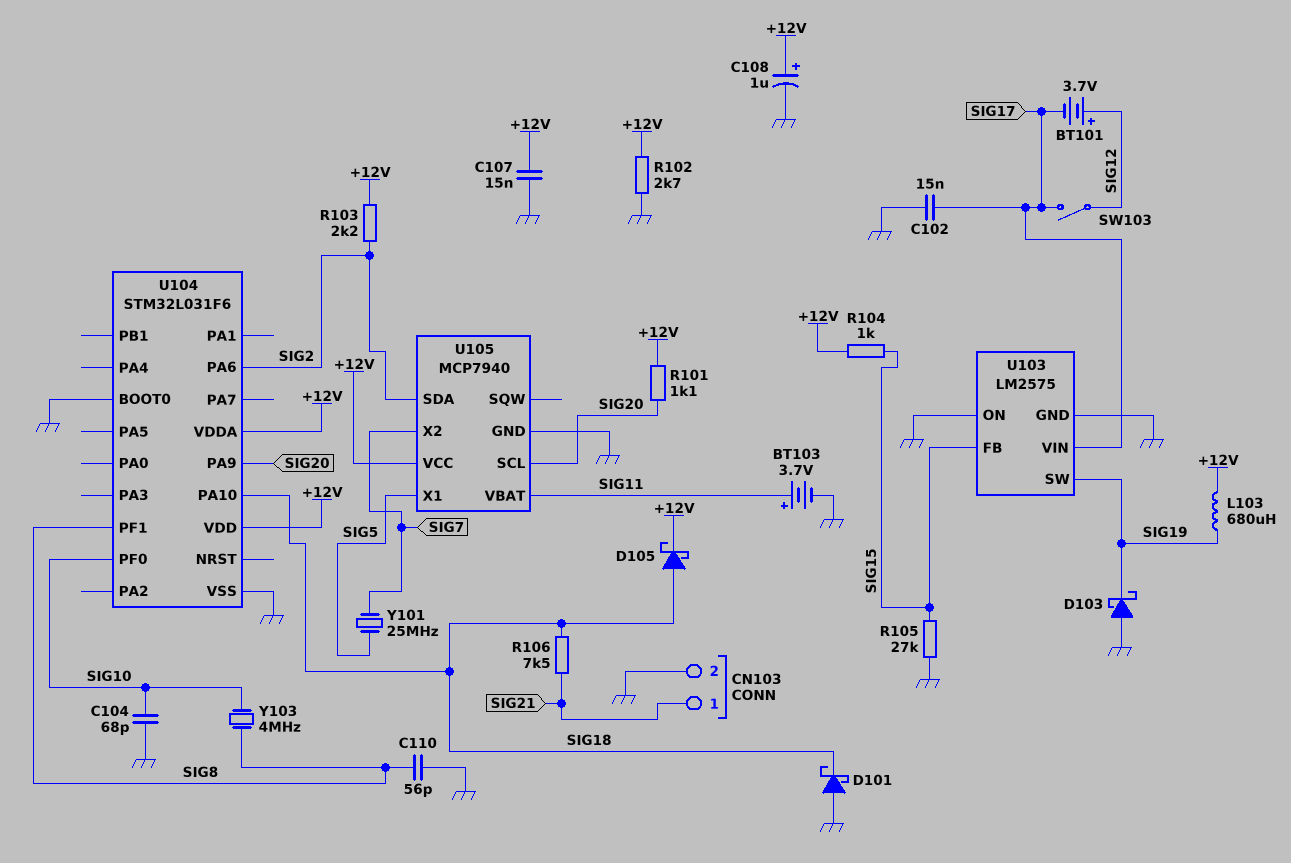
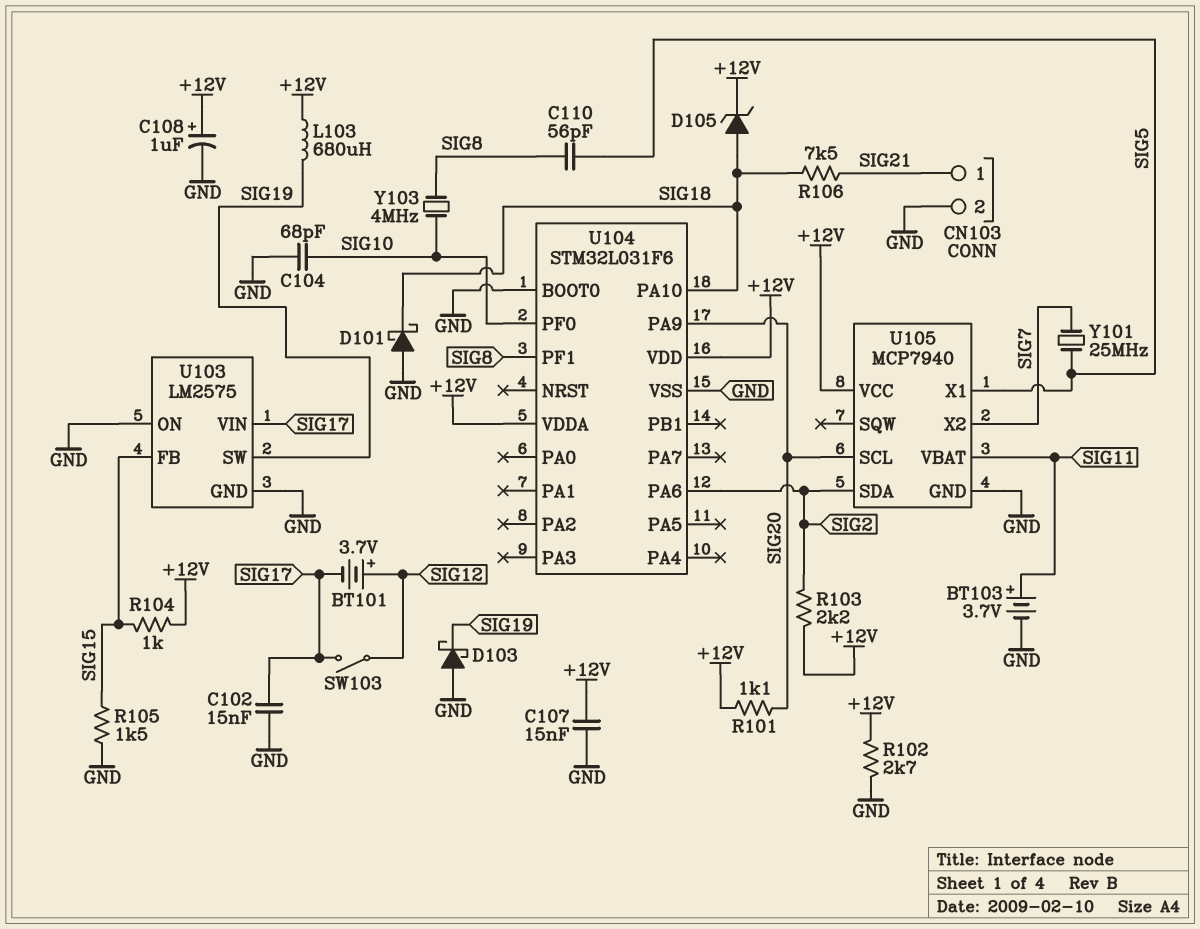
C110: 56pF (GND, SIG8) -> 56pF (SIG5, SIG8)
D105: schottky (A SIG18, K +12V) -> zener (A SIG18, K +12V)
R105: 27k (GND, SIG15) -> 1.5k (GND, SIG15)

